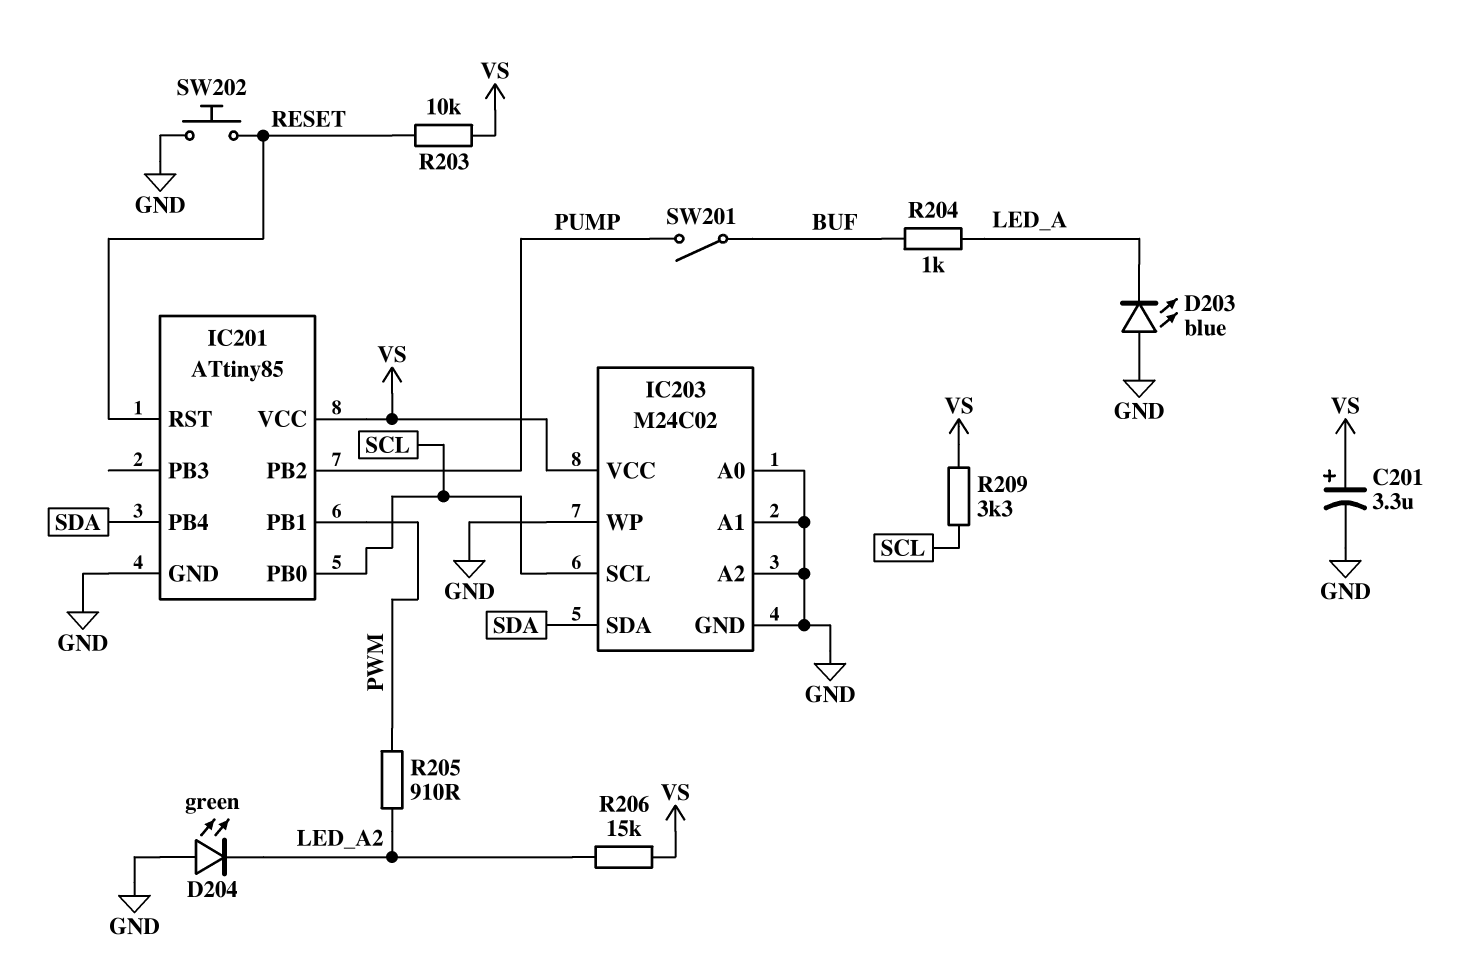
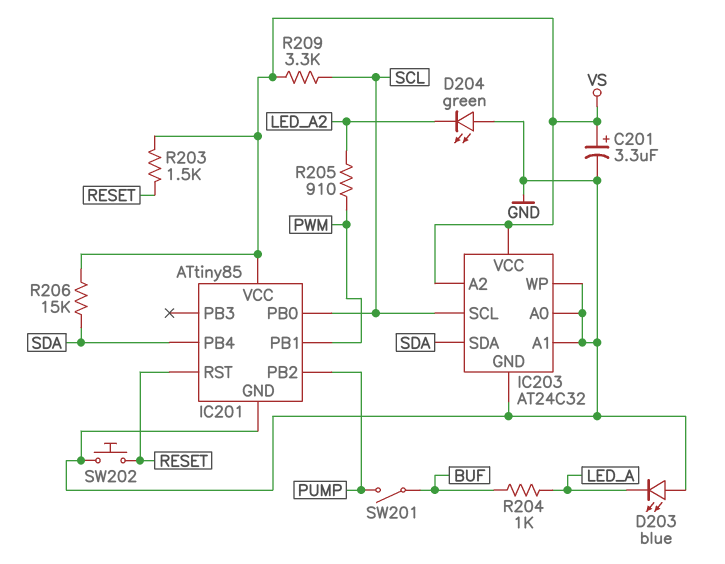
IC203: M24C02 -> AT24C32
IC203 pin A2: GND -> VS
R203: 10k (RESET, VS) -> 1.5k (RESET, VS)
R206: 15k (LED_A2, VS) -> 15k (SDA, VS)

